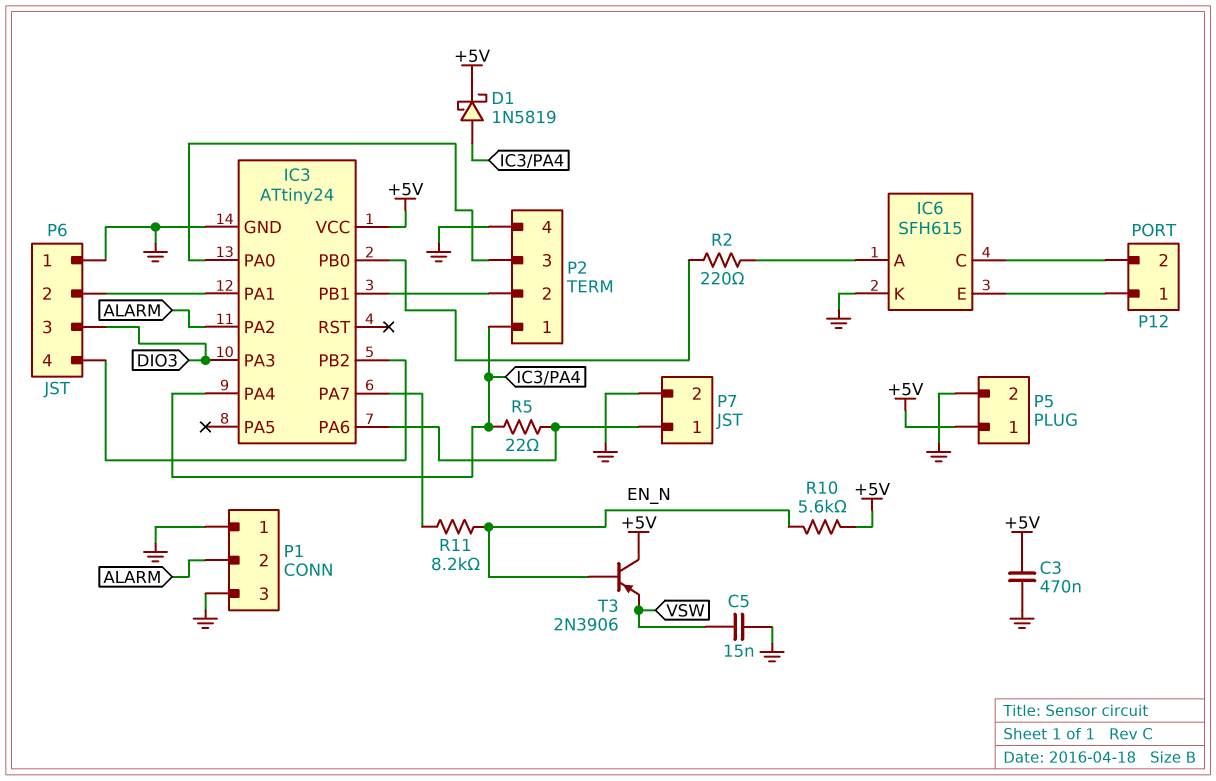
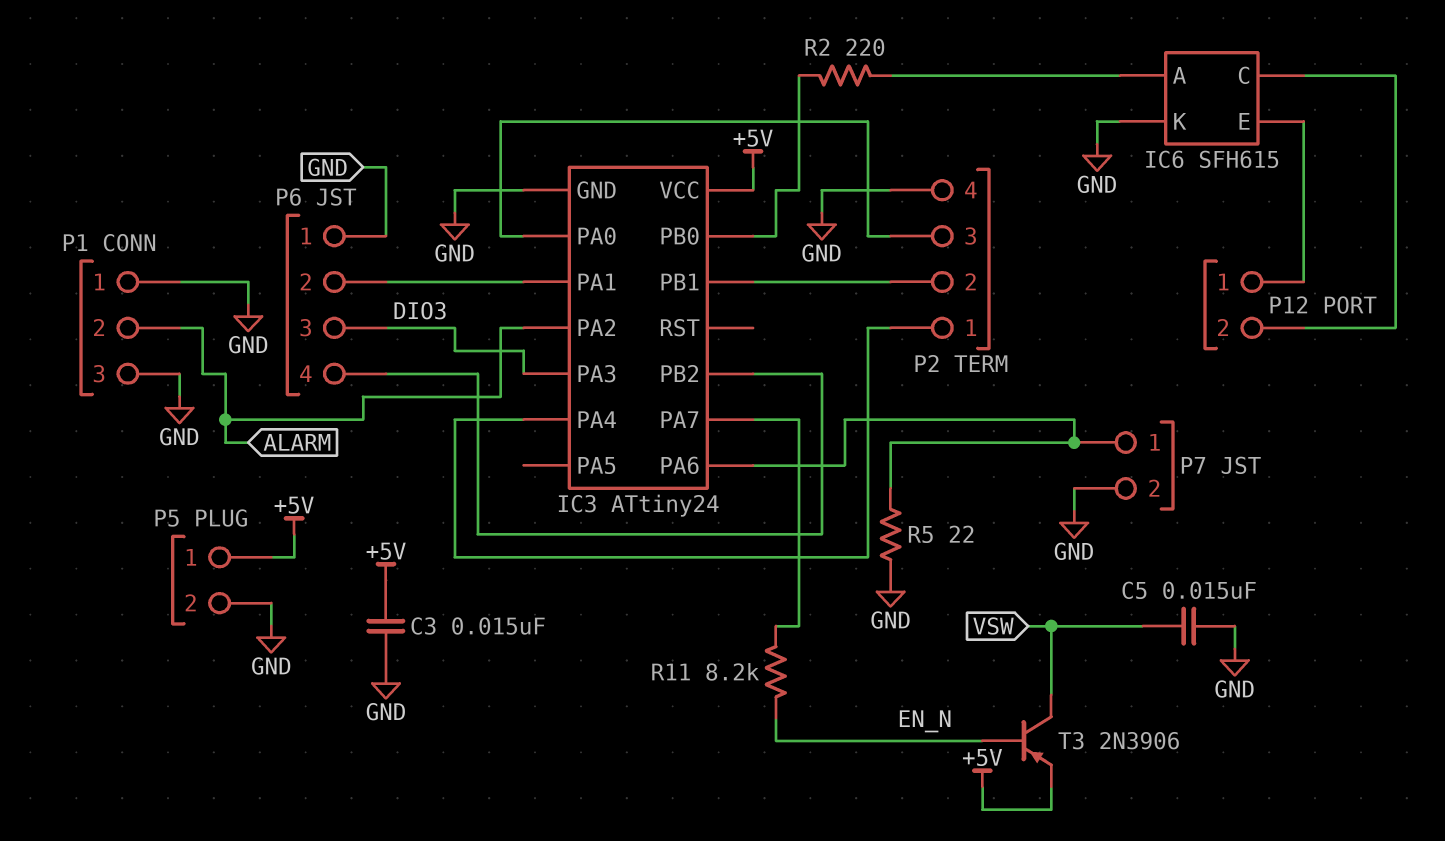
C3: 470nF (+5V, GND) -> 15nF (+5V, GND)
D1: schottky 1N5819 (A IC3/PA4, K +5V) -> none
R5: 22 (IC3/PA4, IC3/PA6) -> 22 (GND, IC3/PA6)
R10: 5.6k (+5V, EN_N) -> none
T3: PNP 2N3906 (B EN_N, C +5V, E VSW) -> PNP 2N3906 (B EN_N, C VSW, E +5V)

